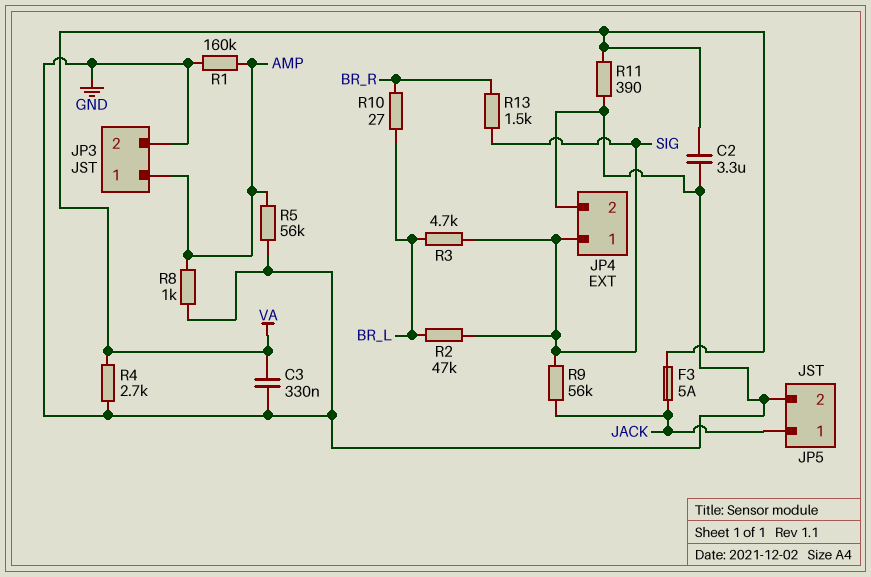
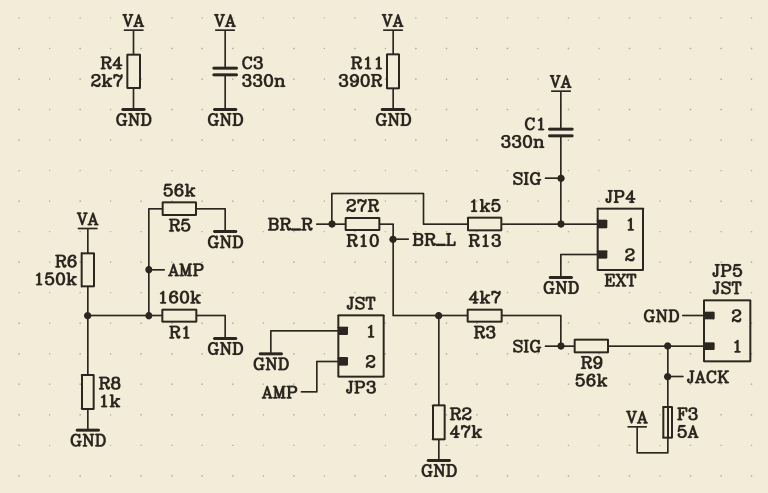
C1: none -> 330nF (SIG, VA)
C2: 3.3uF (GND, VA) -> none
JP3 pin 1: AMP -> GND
JP3 pin 2: GND -> AMP
R2: 47k (BR_L, SIG) -> 47k (BR_L, GND)
R6: none -> 150k (AMP, VA)

